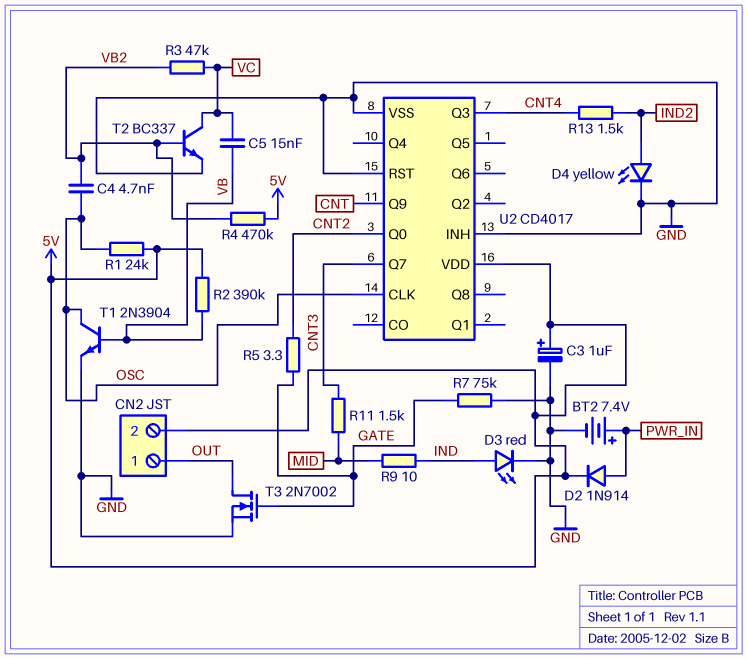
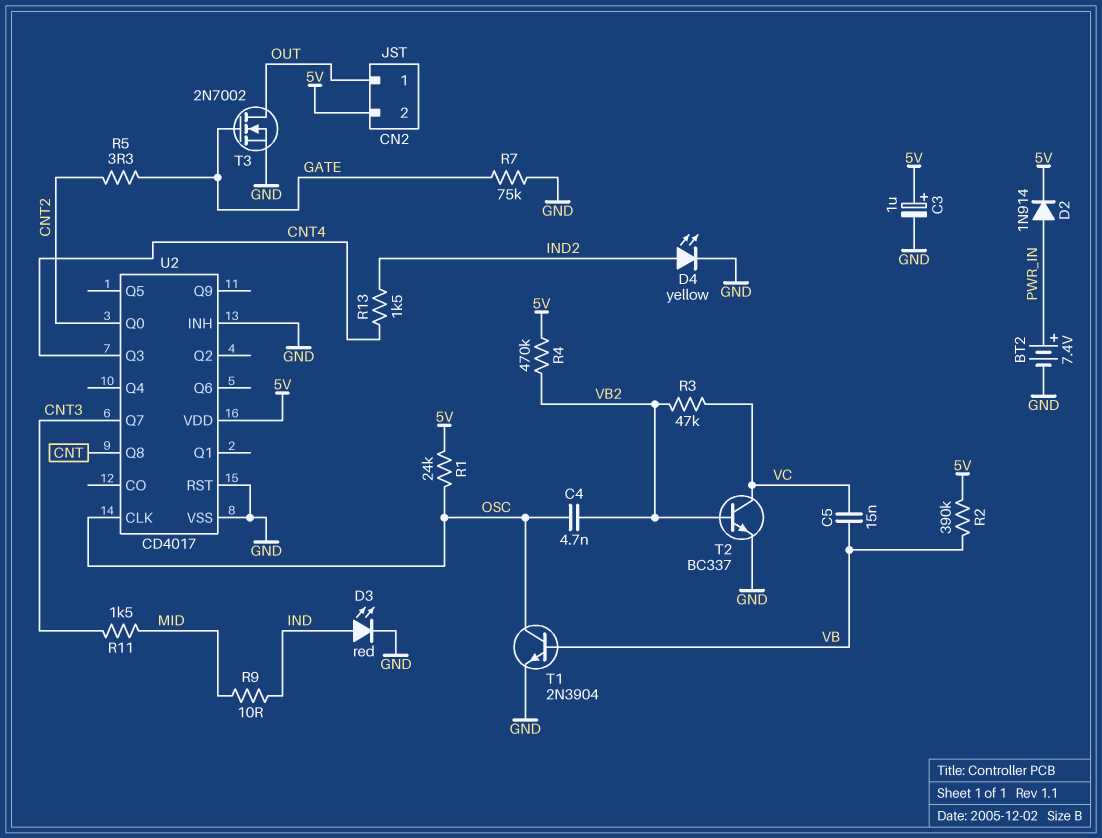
U2 pin Q8: none -> CNT
U2 pin Q9: CNT -> none

